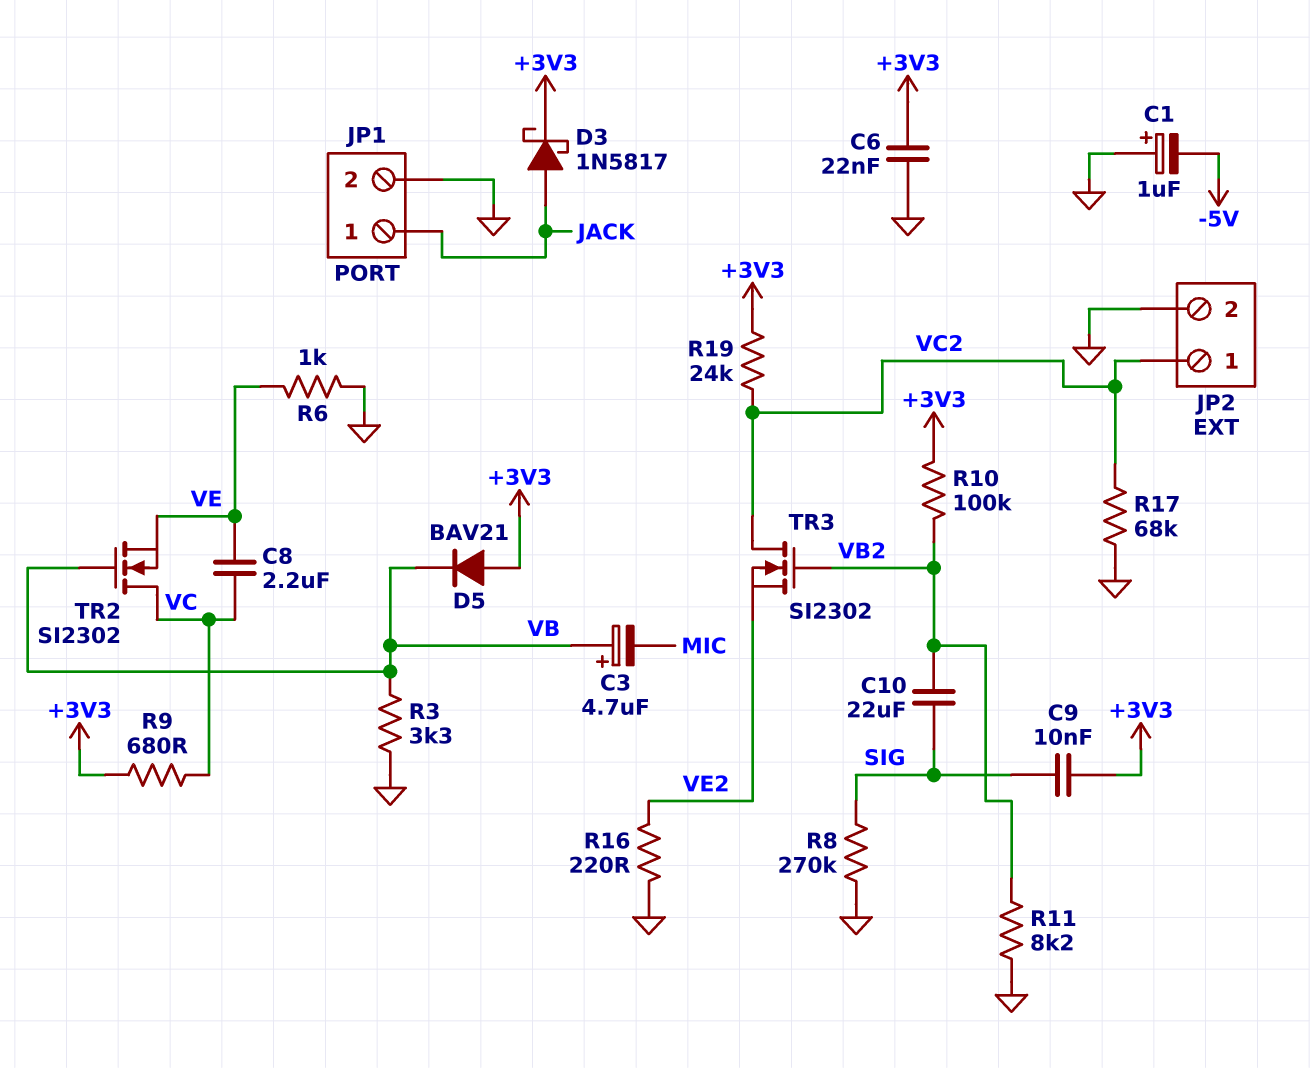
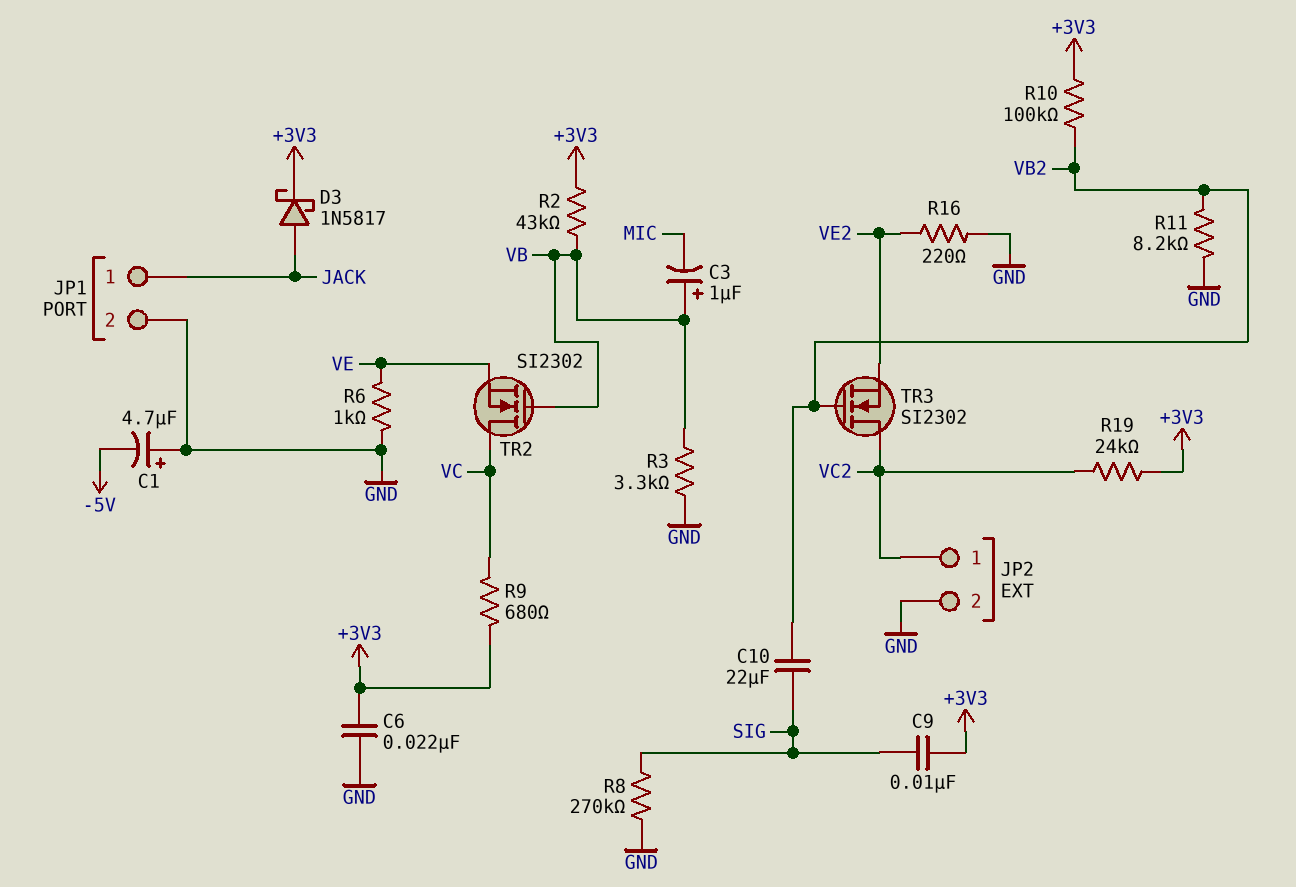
C1: 1uF (plus GND, minus -5V) -> 4.7uF (plus GND, minus -5V)
C3: 4.7uF (plus VB, minus MIC) -> 1uF (plus VB, minus MIC)
C8: 2.2uF (VC, VE) -> none
D5: diode BAV21 (A +3V3, K VB) -> none
R2: none -> 43k (+3V3, VB)
R17: 68k (GND, VC2) -> none

